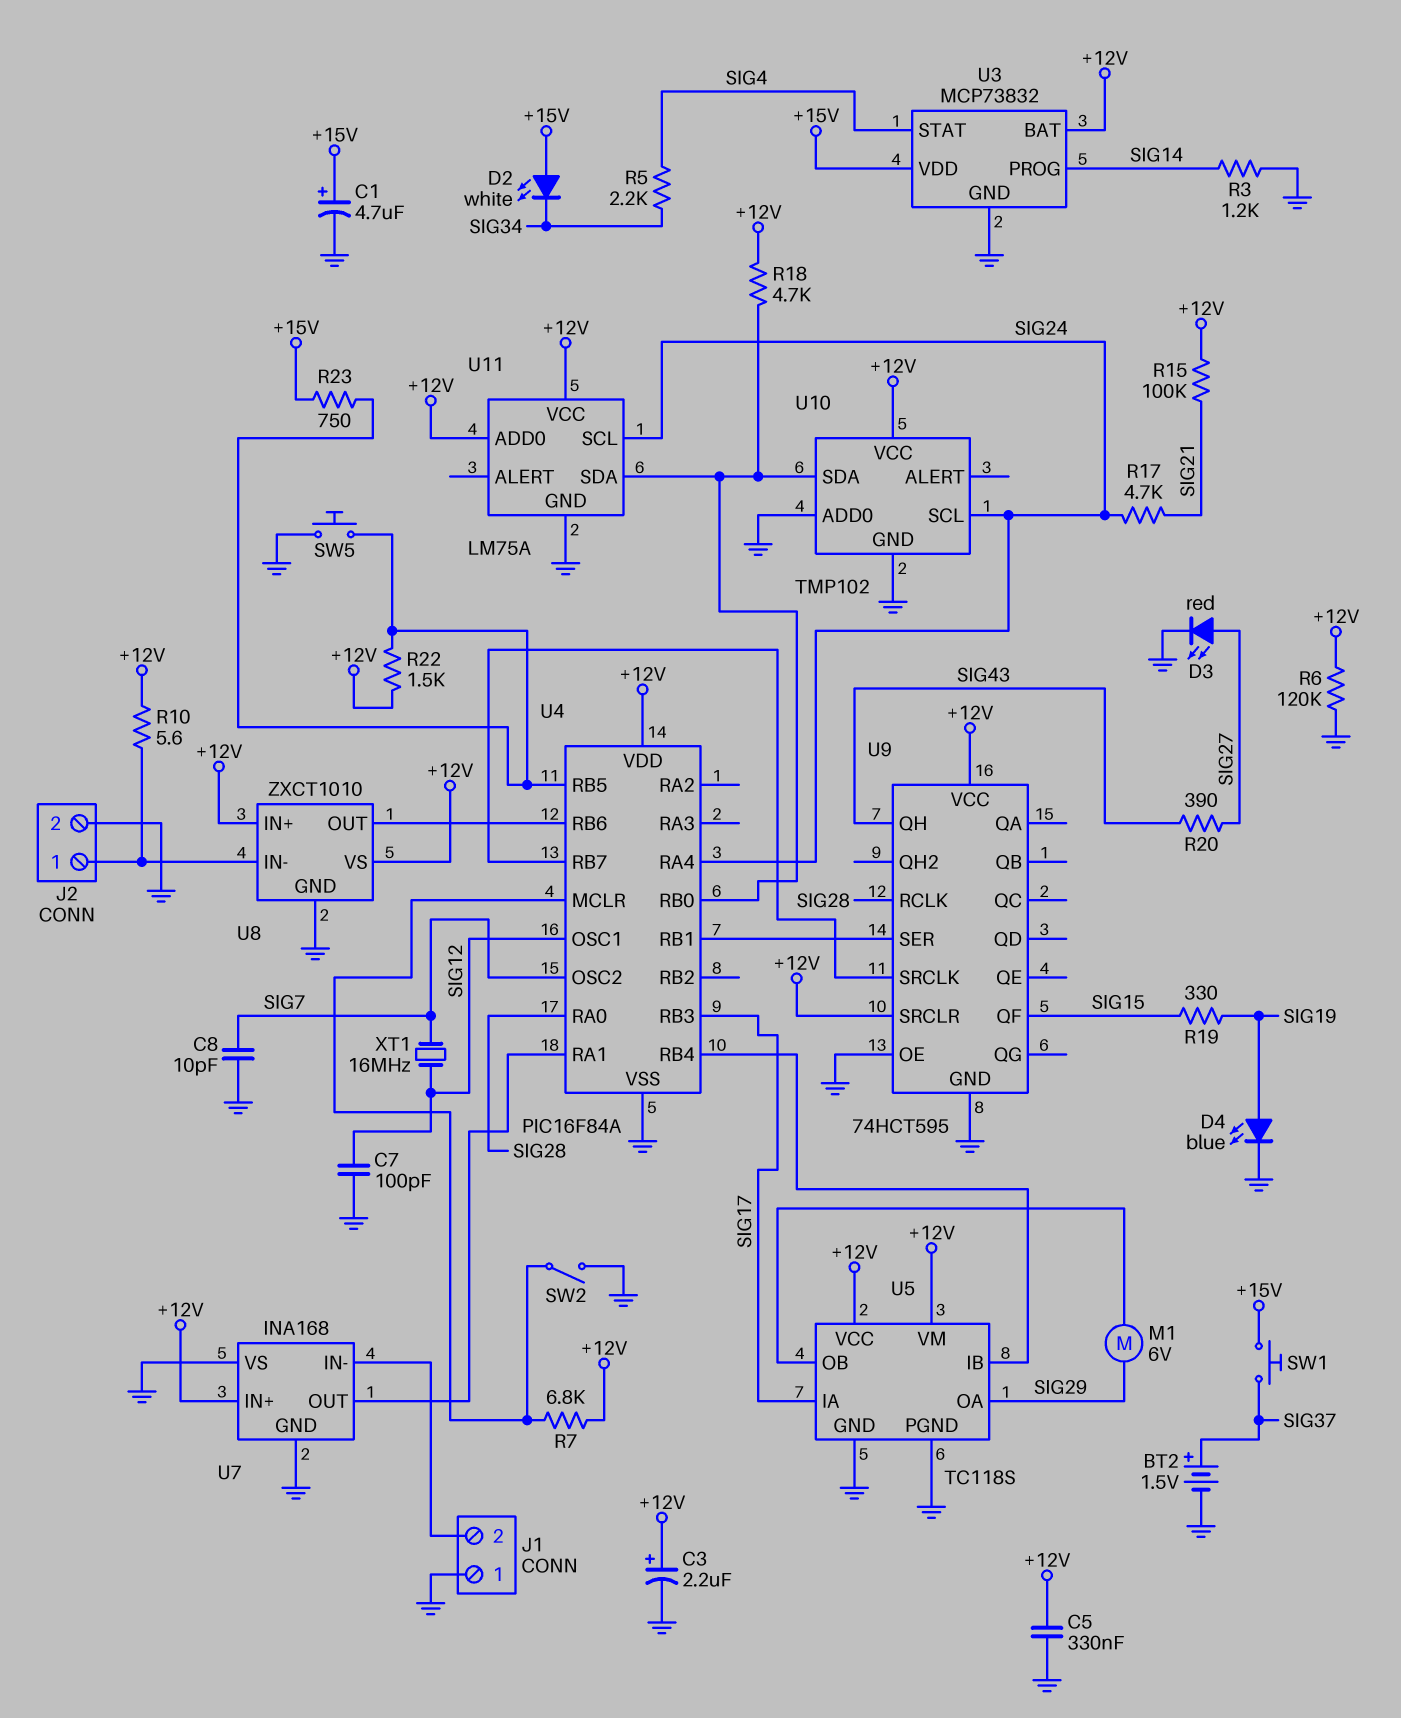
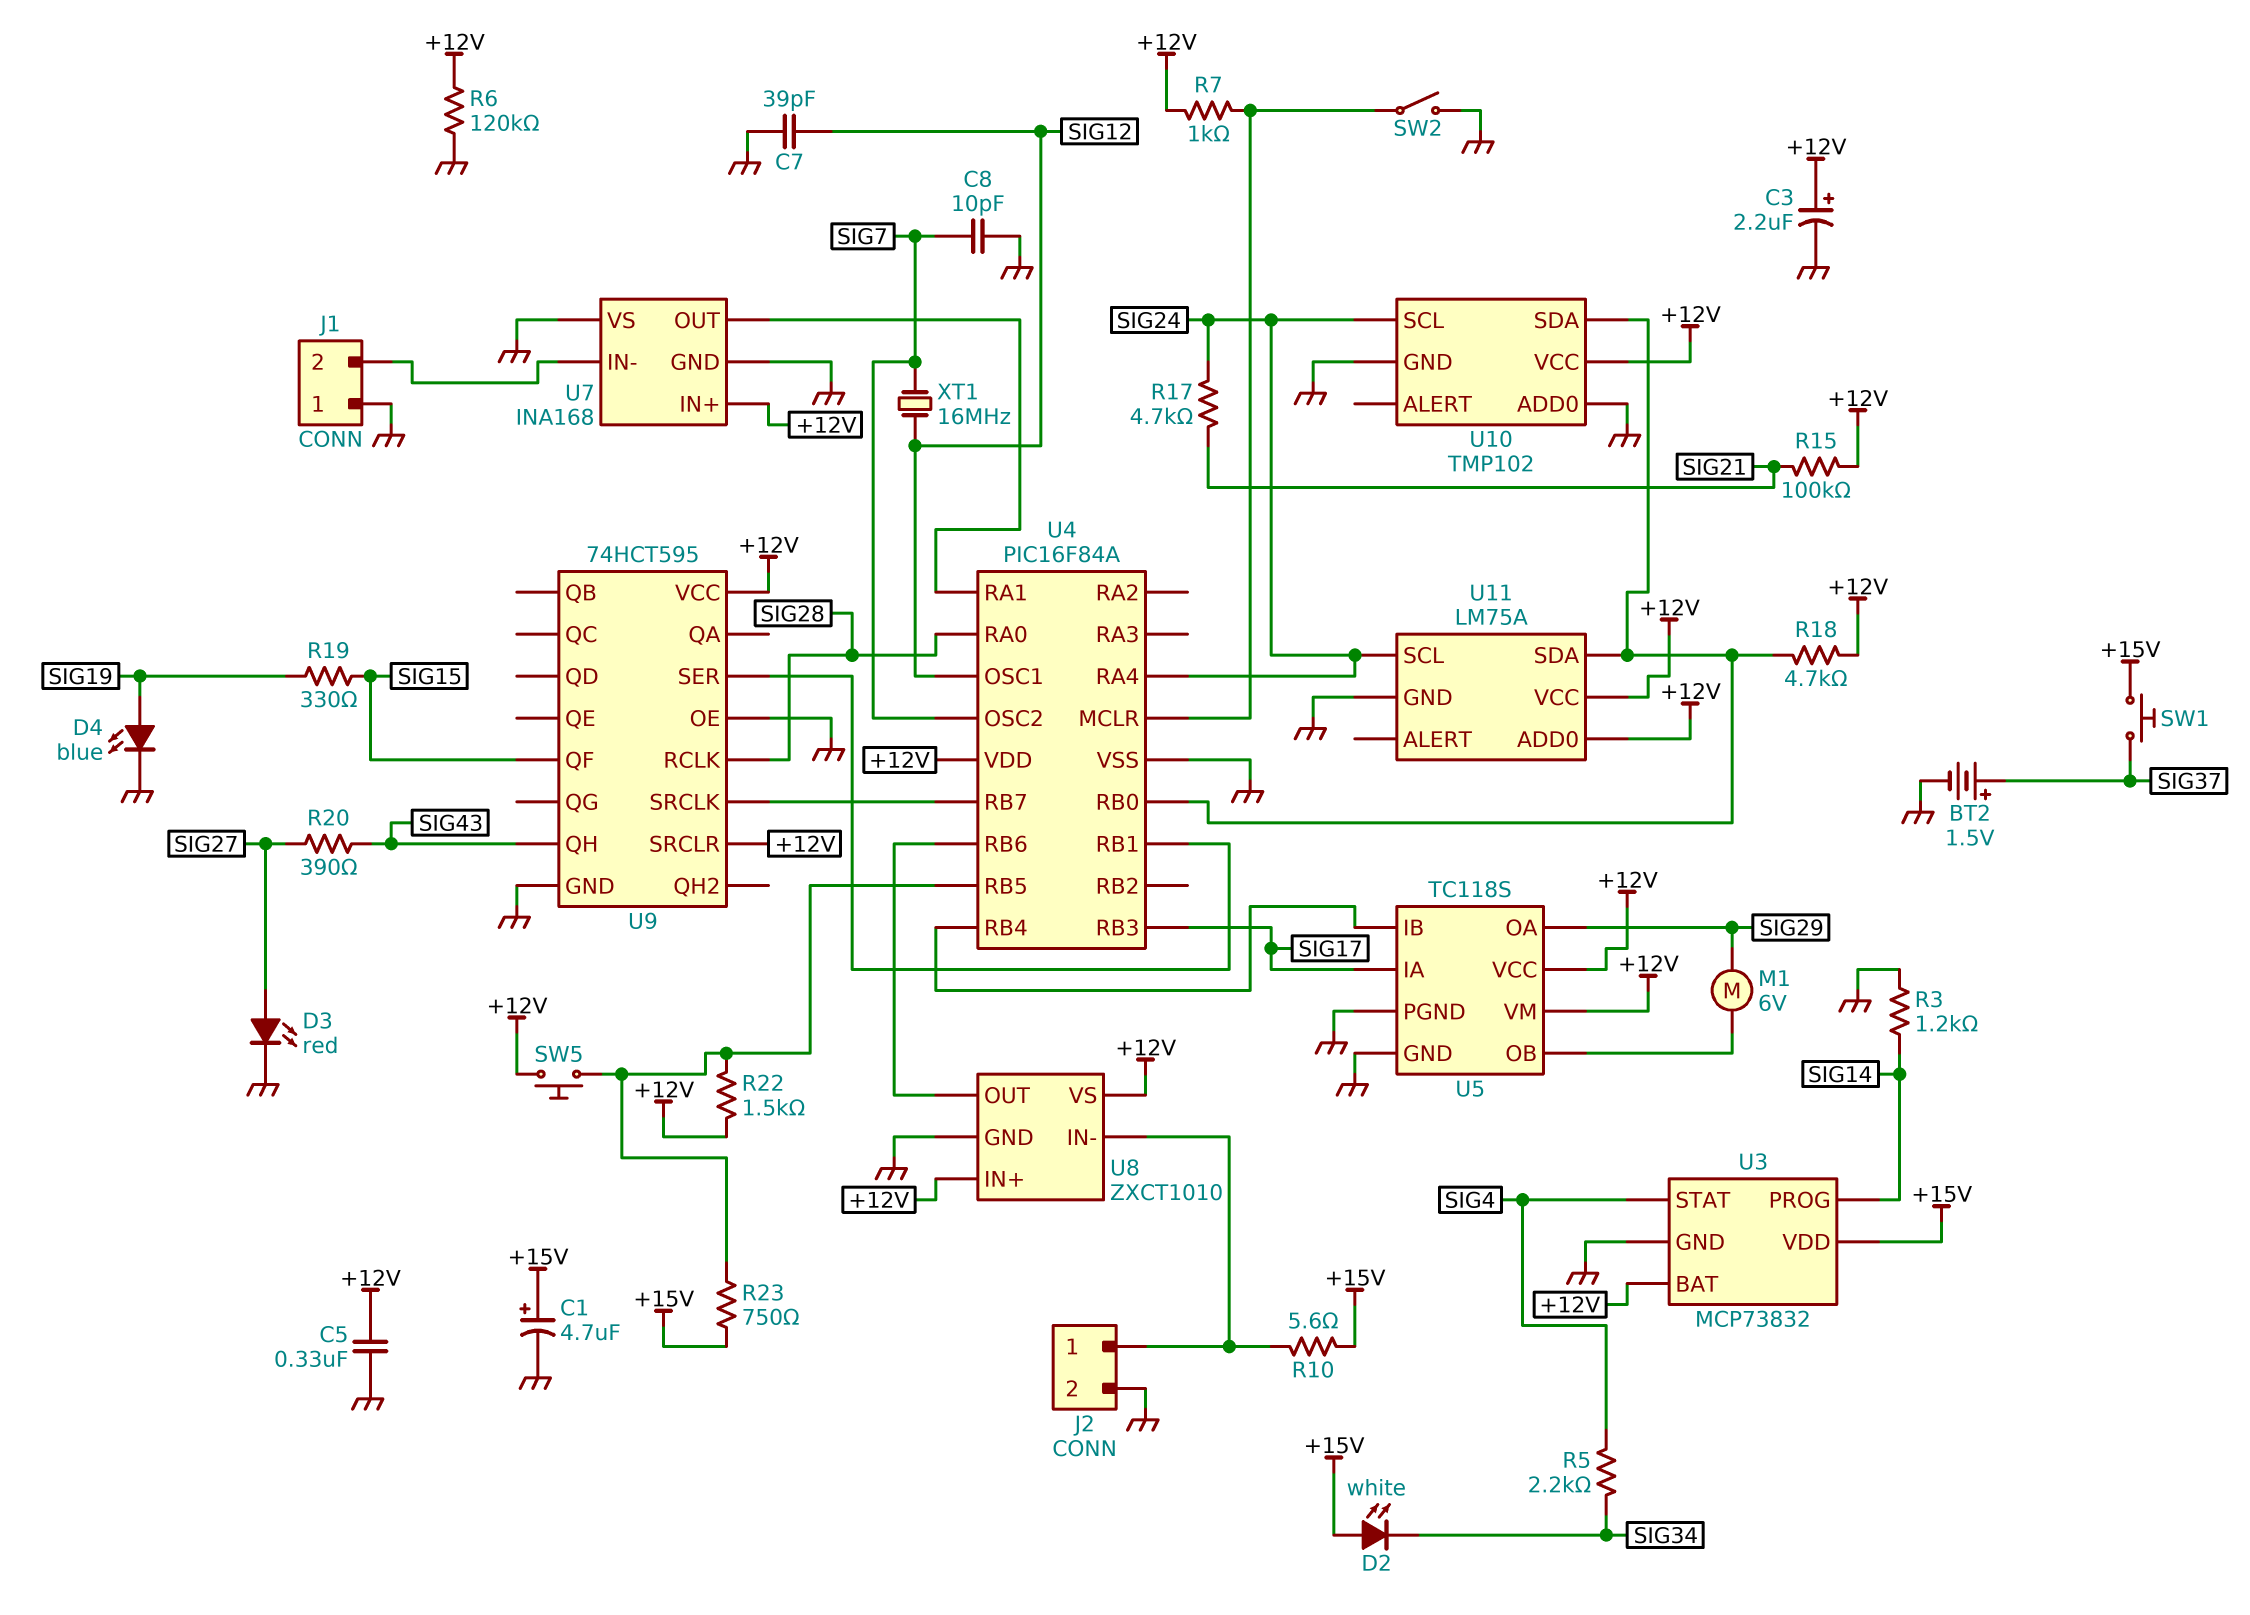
C7: 100pF (GND, SIG12) -> 39pF (GND, SIG12)
R7: 6.8k (+12V, U4/MCLR) -> 1k (+12V, U4/MCLR)
R10: 5.6 (+12V, J2/1) -> 5.6 (+15V, J2/1)
SW5: button (GND, U4/RB5) -> button (+12V, U4/RB5)

